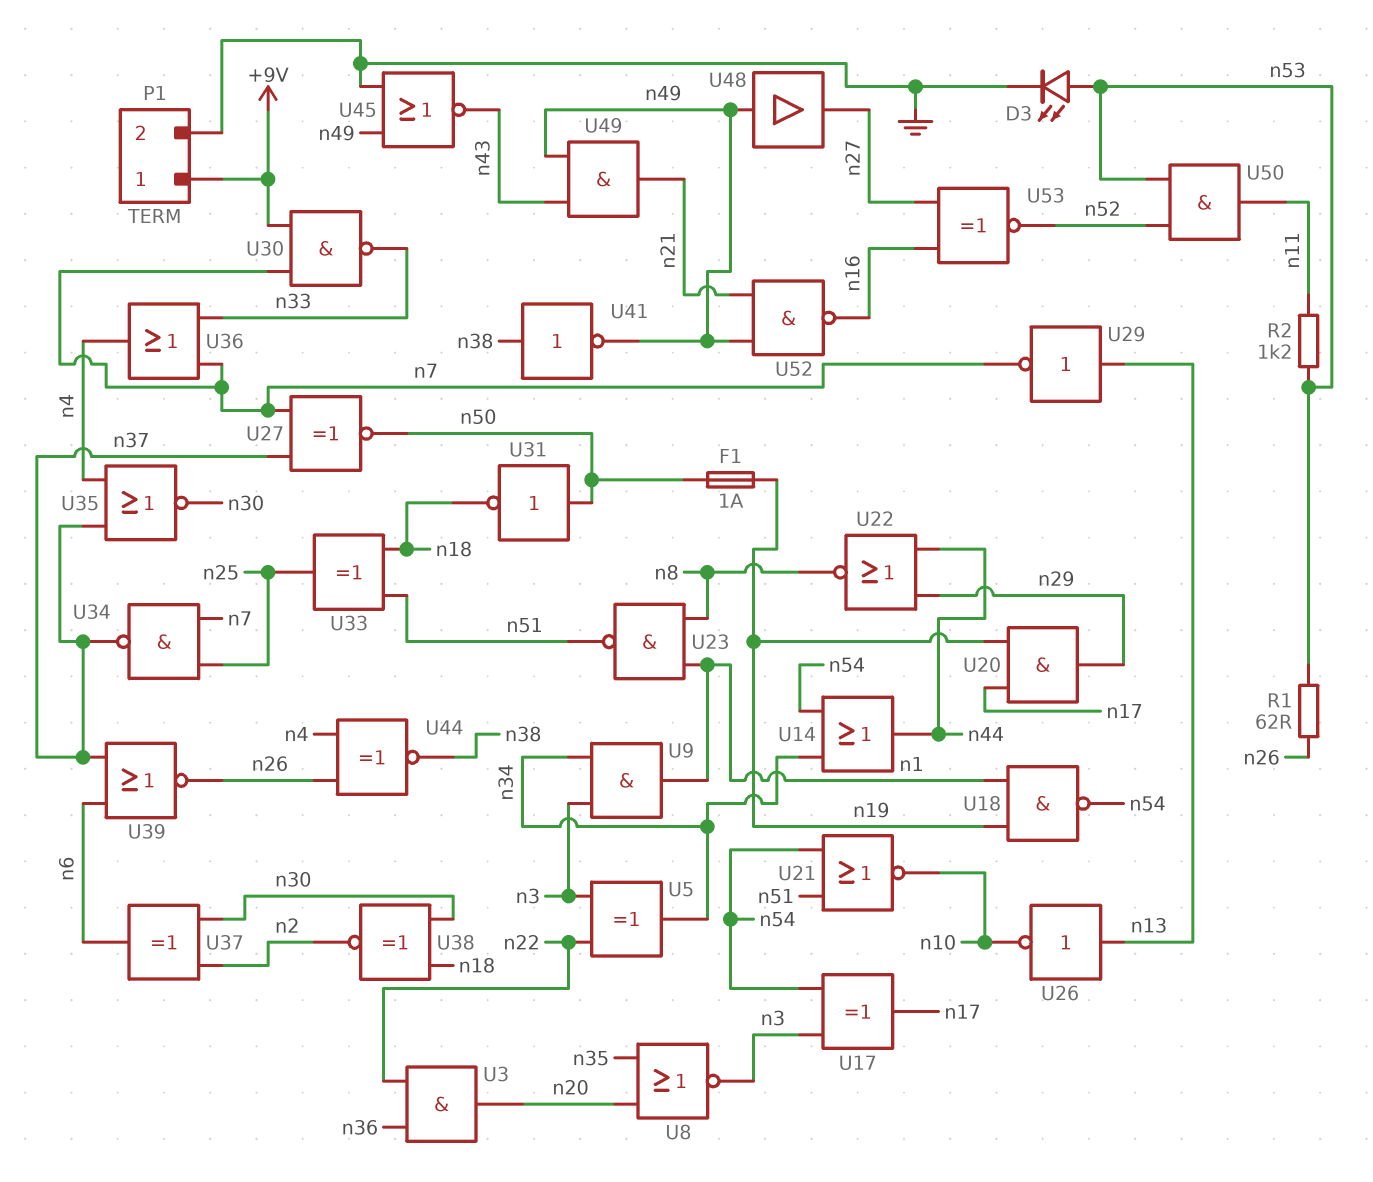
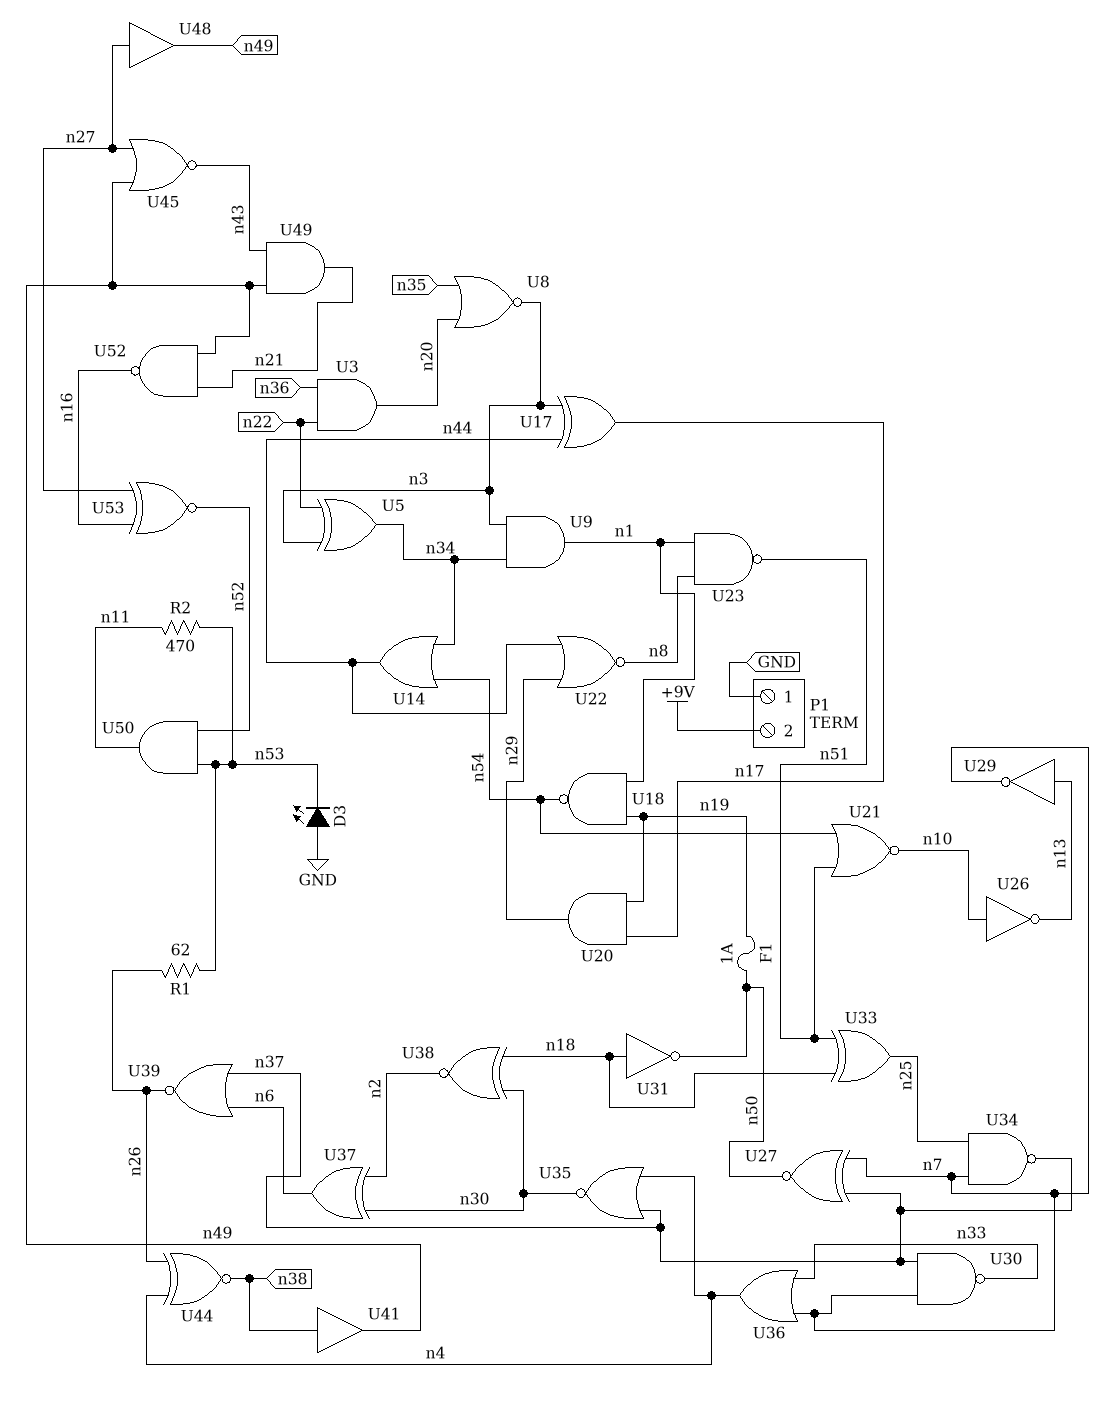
D3: LED (A n53, K GND) -> LED (A GND, K n53)
P1 pin 1: +9V -> GND
P1 pin 2: GND -> +9V
R2: 1.2k (n11, n53) -> 470 (n11, n53)
U17: XOR (in n3, in n54, out n17) -> XOR (in n3, in n44, out n17)
U26: NOT (in n13, out n10) -> NOT (in n10, out n13)
U30: NAND (in +9V, in n7, out n33) -> NAND (in n7, in n37, out n33)
U31: NOT (in n50, out n18) -> NOT (in n18, out n50)
U41: NOT (in n38, out n49) -> buffer (in n38, out n49)
U45: NOR (in GND, in n49, out n43) -> NOR (in n27, in n49, out n43)
U48: buffer (in n49, out n27) -> buffer (in n27, out n49)

